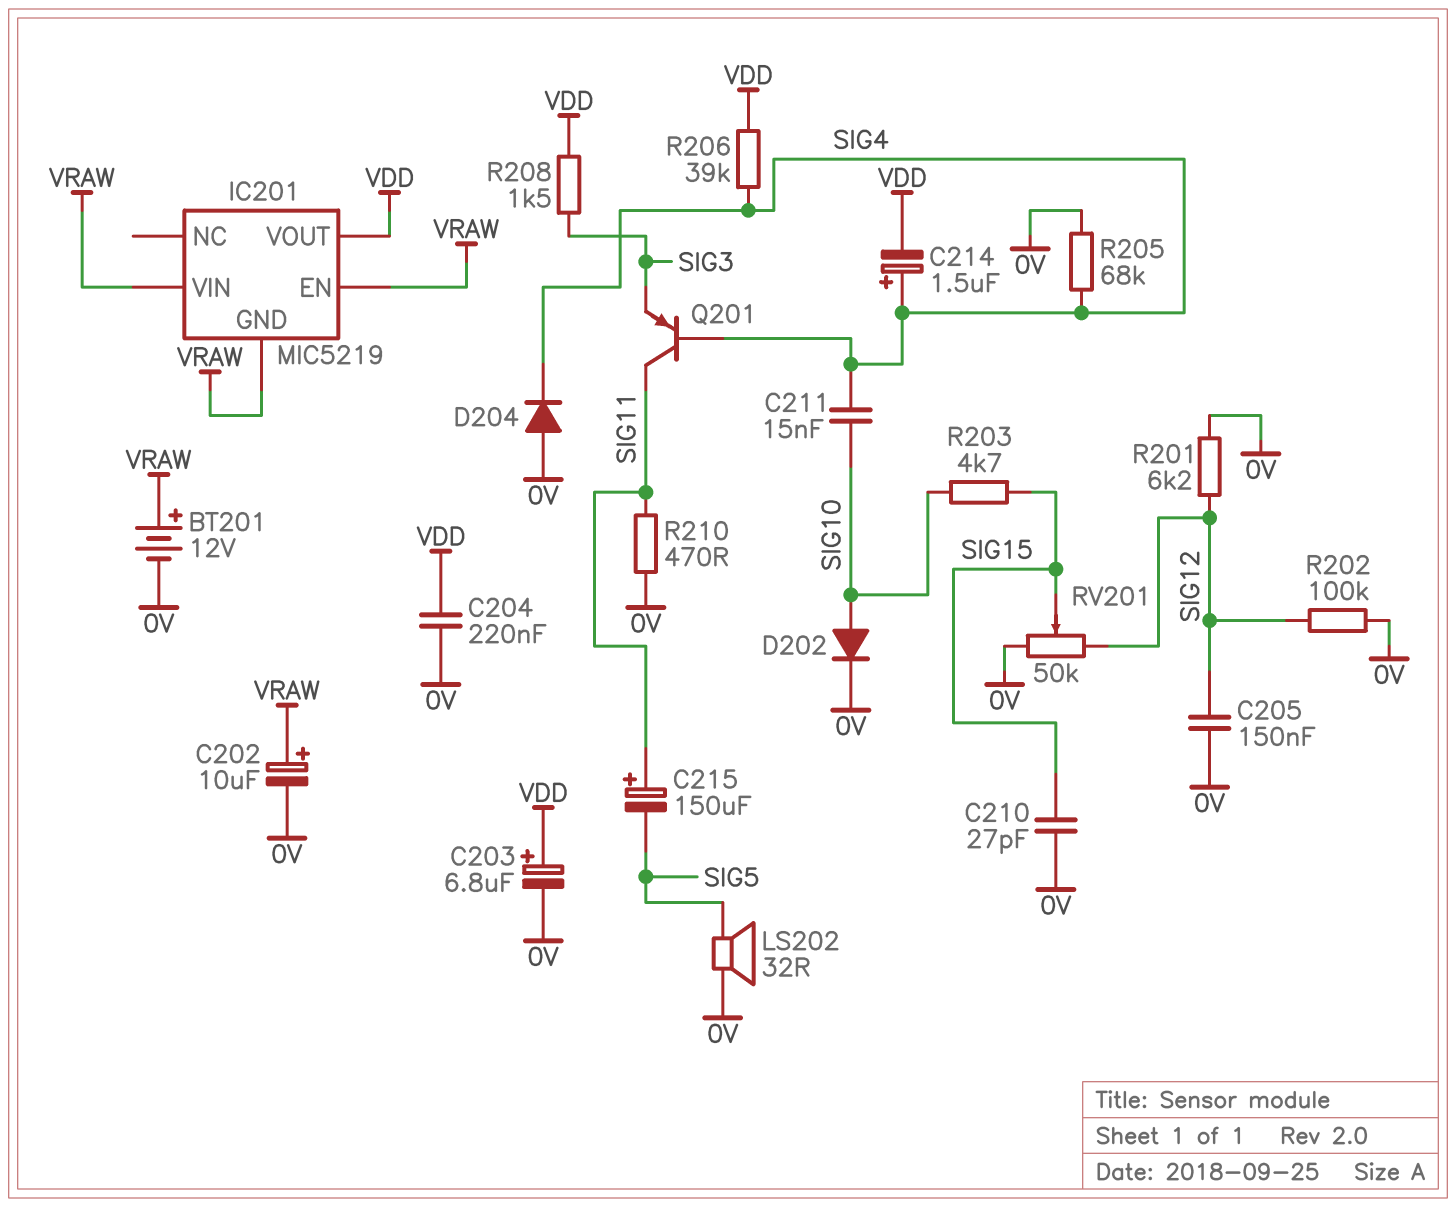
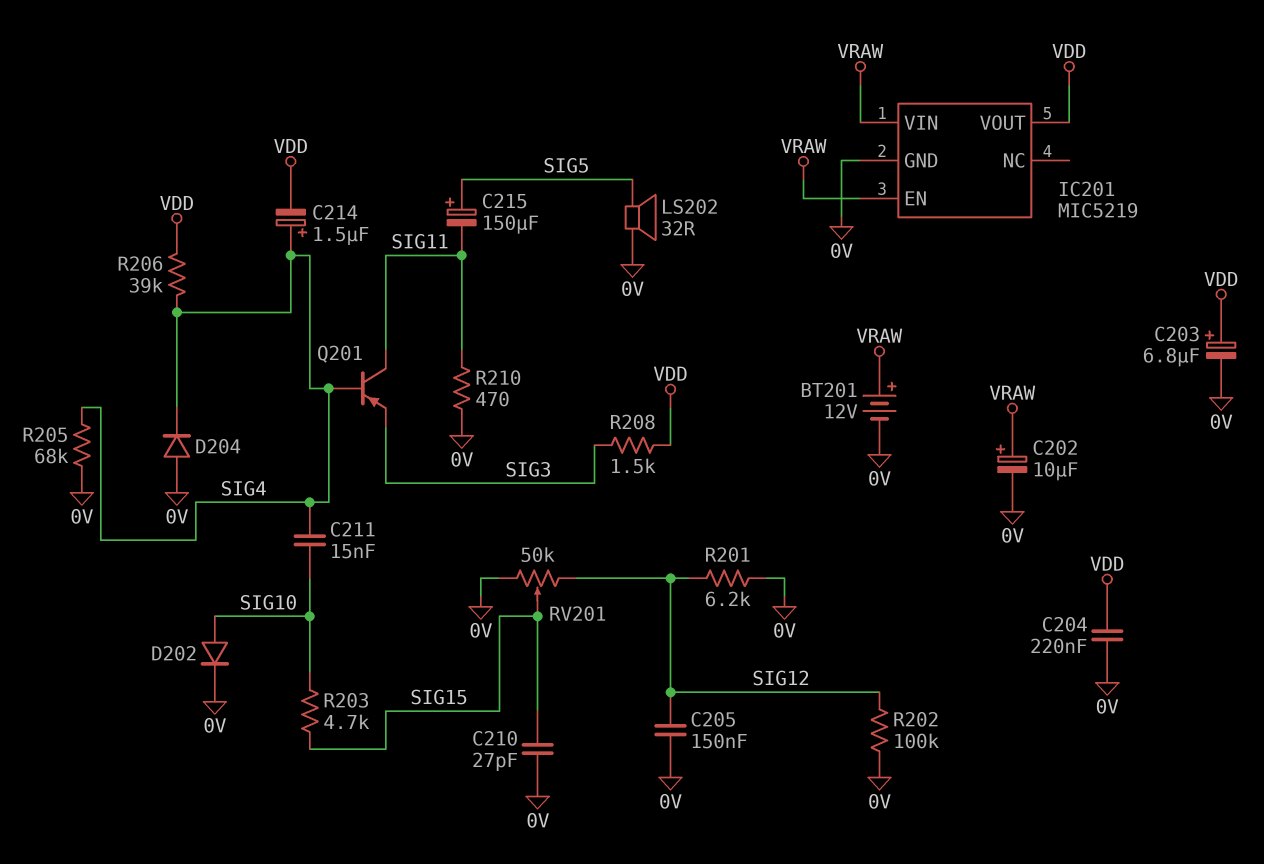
C215: 150uF (plus SIG11, minus SIG5) -> 150uF (plus SIG5, minus SIG11)
IC201 pin GND: VRAW -> 0V

